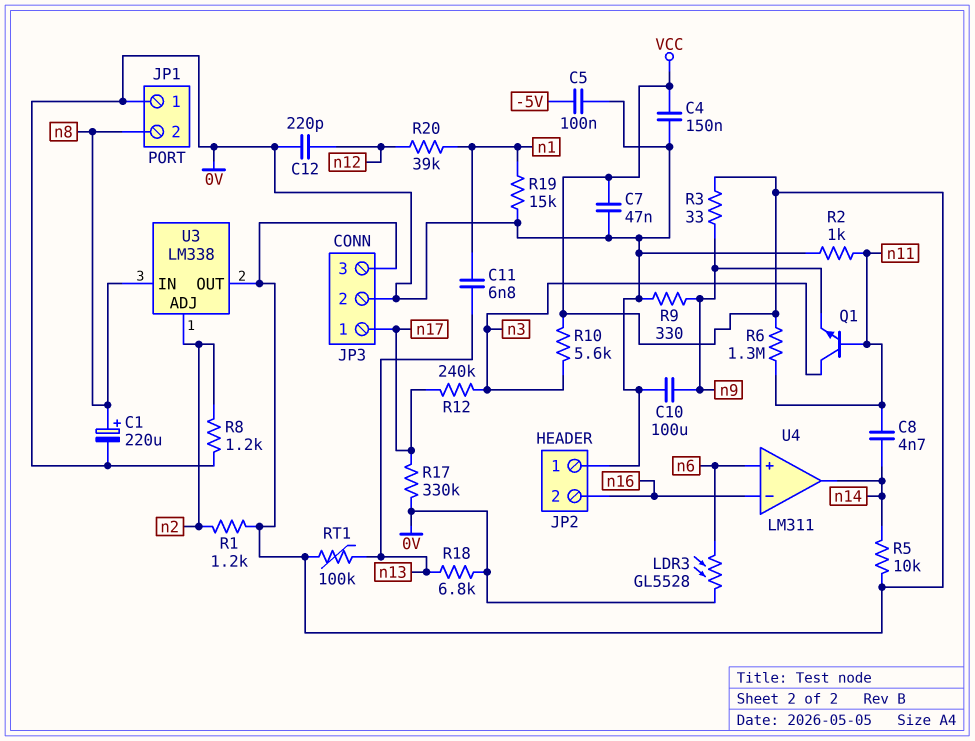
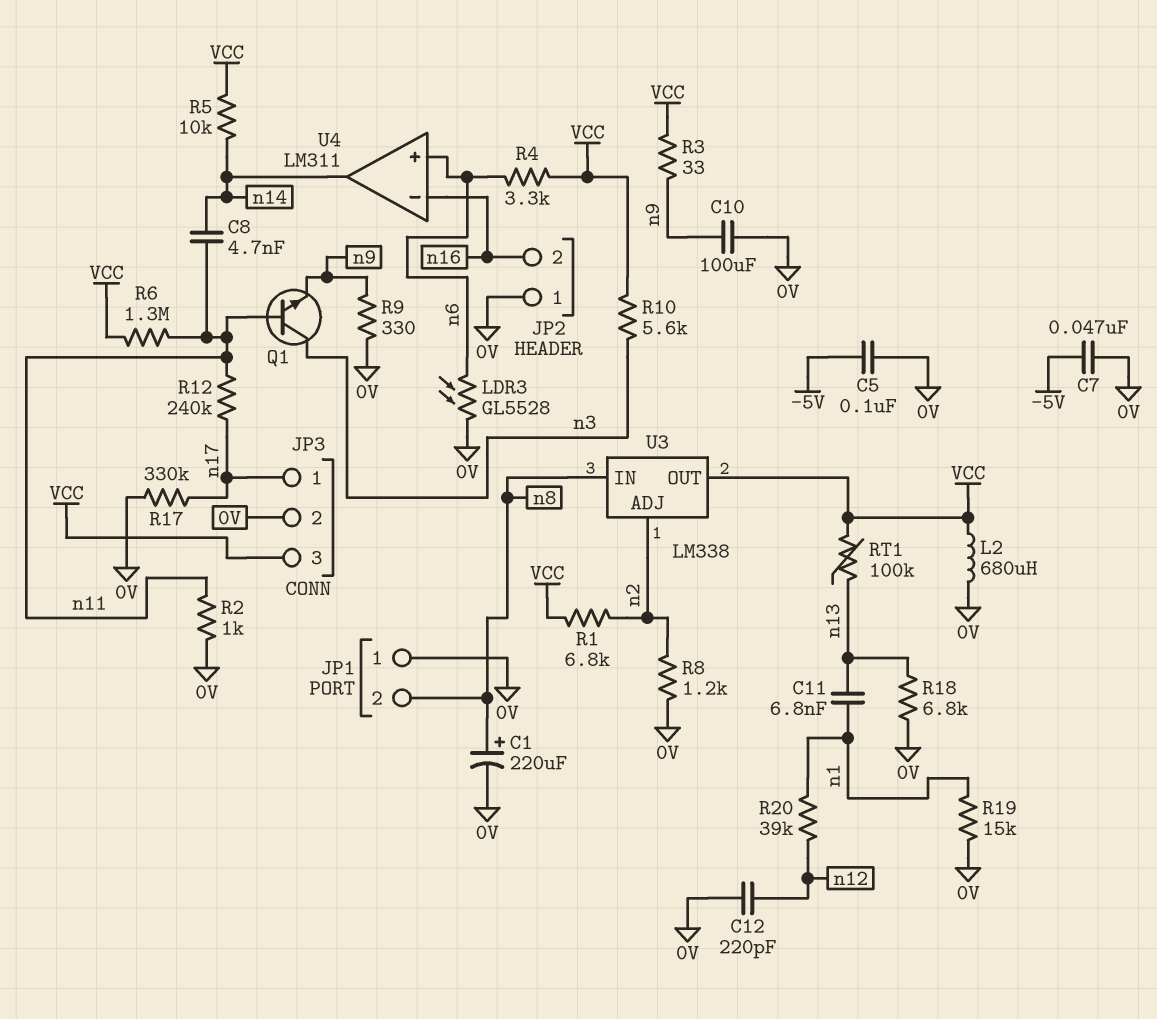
C4: 150nF (0V, VCC) -> none
C7: 47nF (0V, VCC) -> 47nF (-5V, 0V)
L2: none -> 680uH (0V, VCC)
R1: 1.2k (VCC, n2) -> 6.8k (VCC, n2)
R4: none -> 3.3k (VCC, n6)
R12: 240k (n3, n17) -> 240k (n11, n17)

